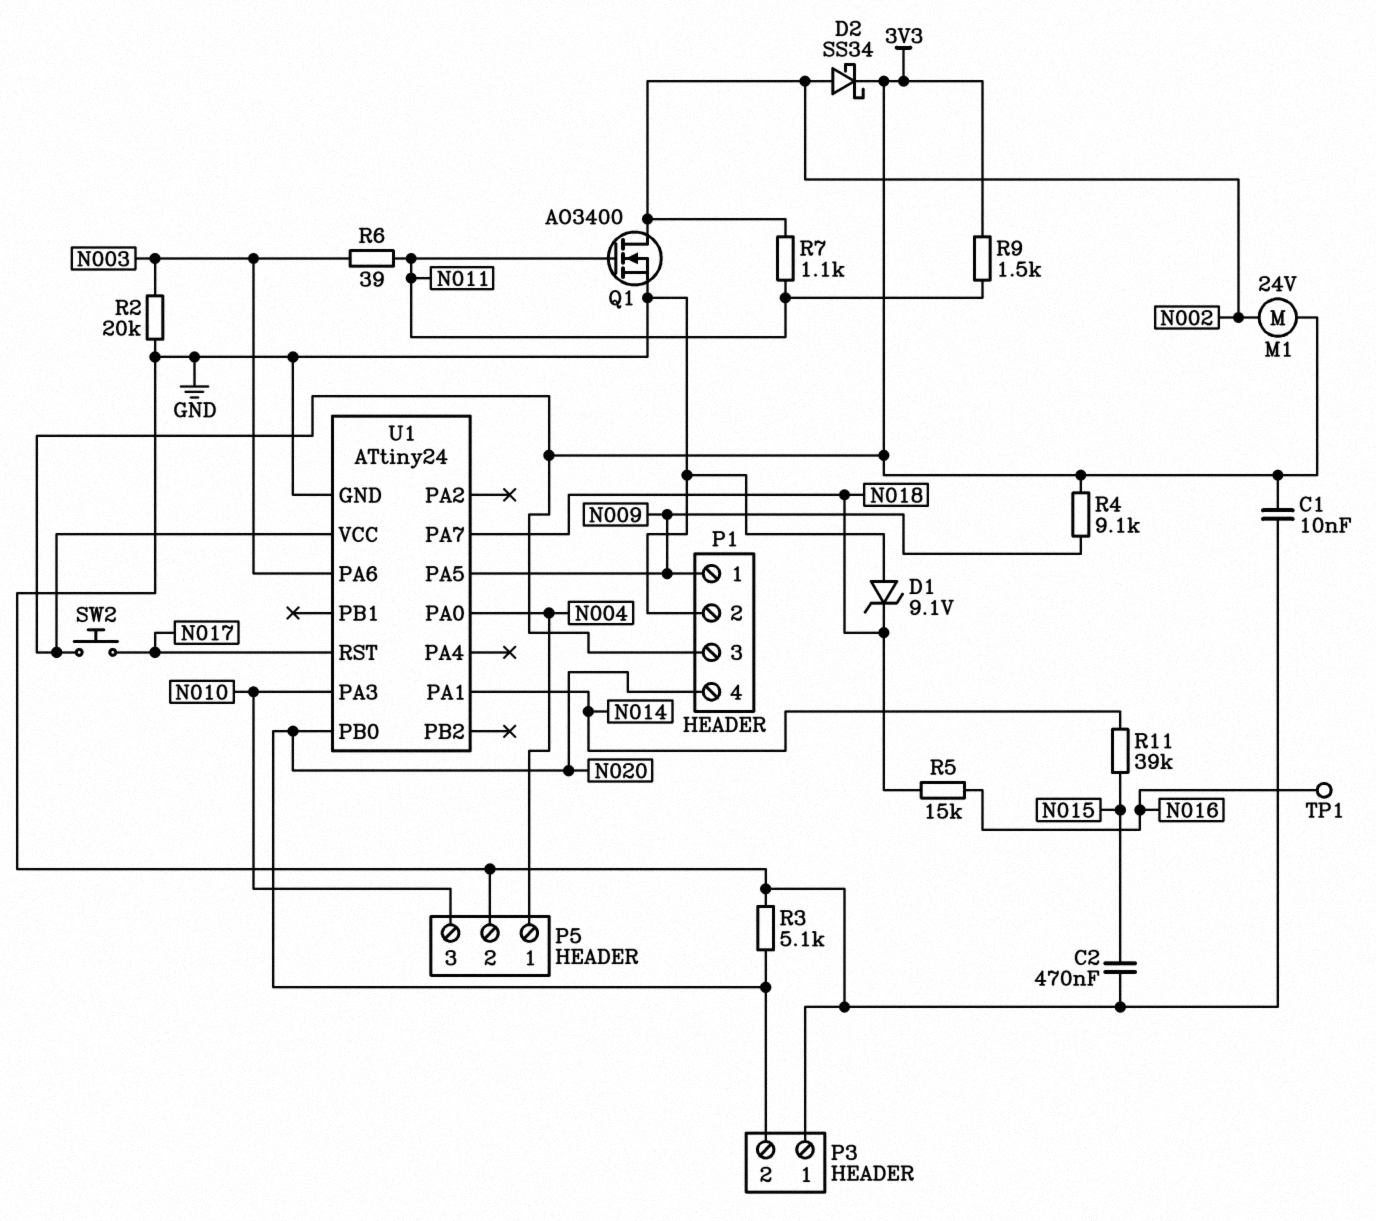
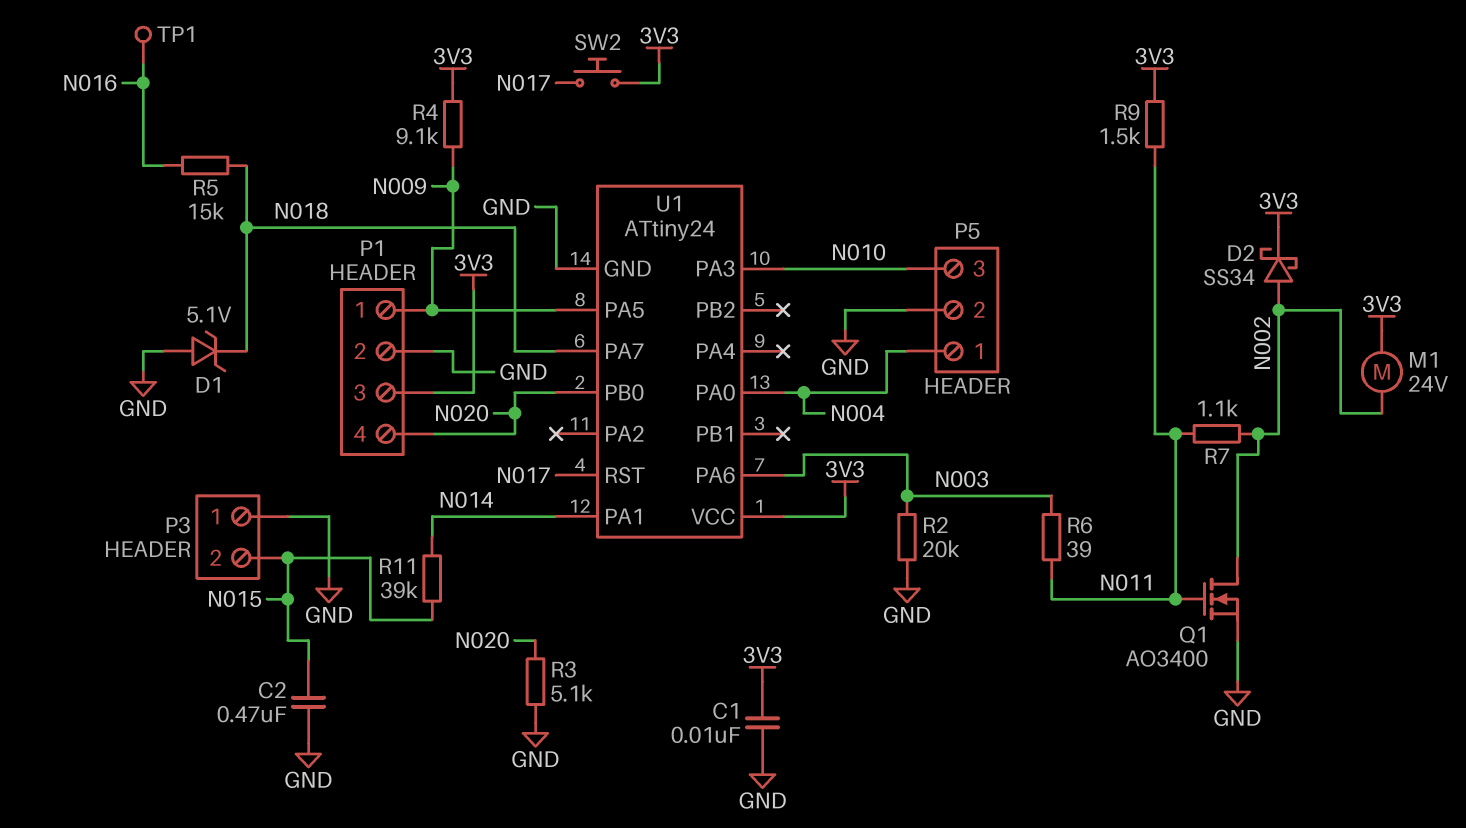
D1: zener 9.1V (A GND, K N018) -> zener 5.1V (A GND, K N018)
P3 pin 2: N020 -> N015

